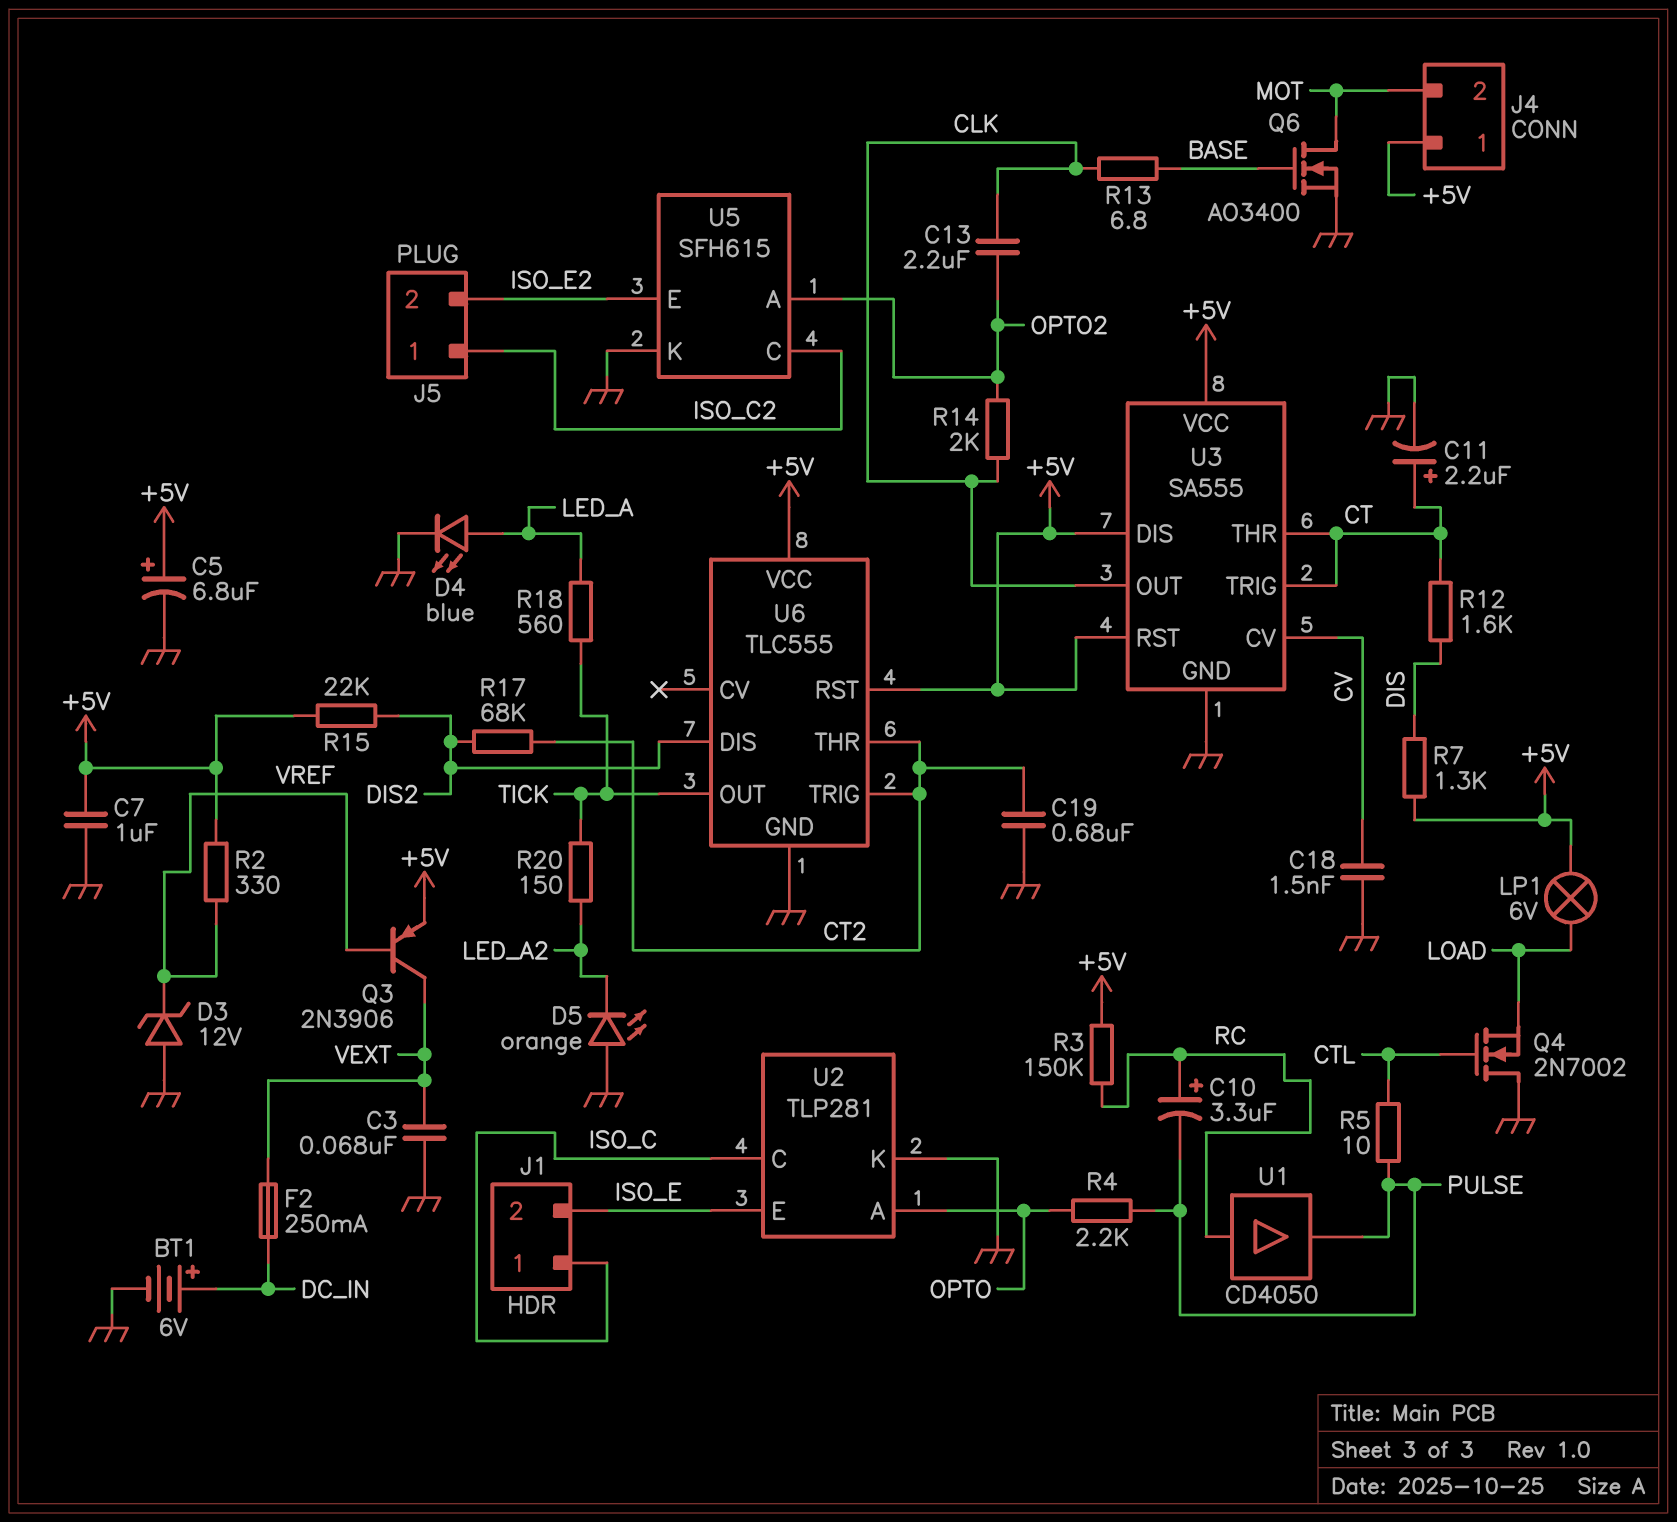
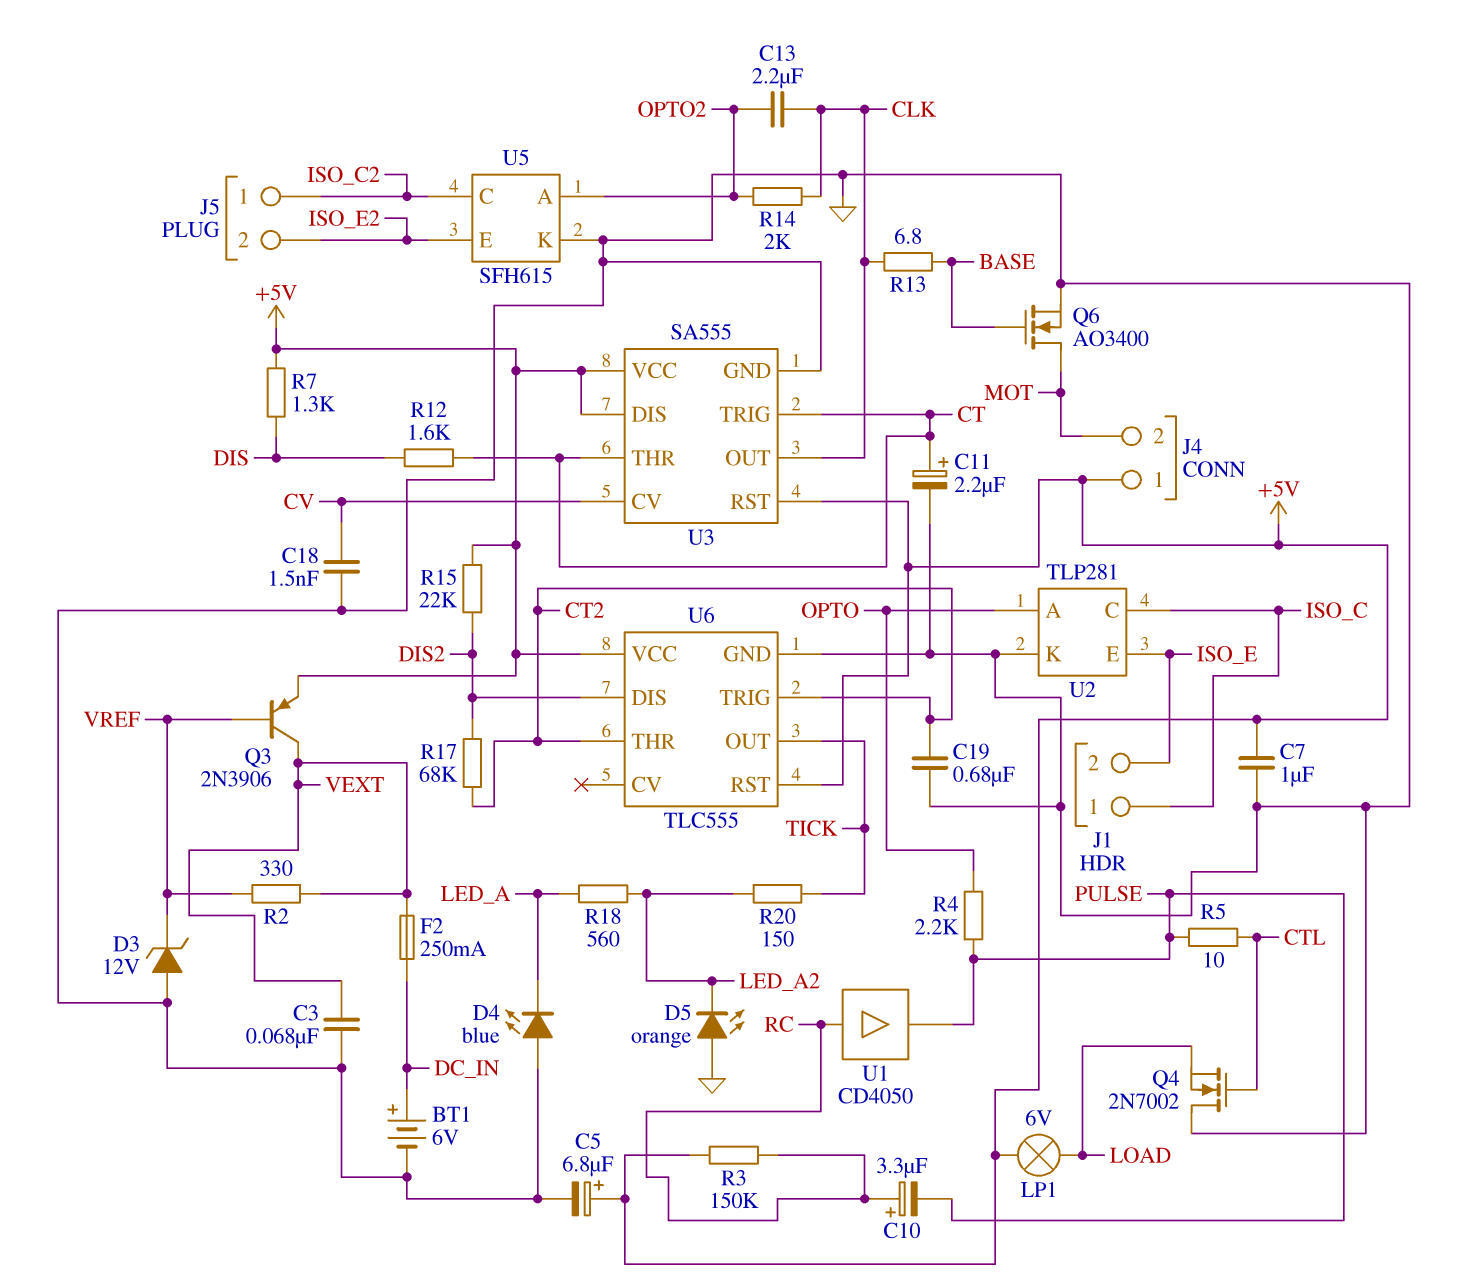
D4: LED blue (A LED_A, K GND) -> LED blue (A GND, K LED_A)
R2: 330 (+5V, VREF) -> 330 (VEXT, VREF)
R18: 560 (LED_A, TICK) -> 560 (LED_A, LED_A2)

